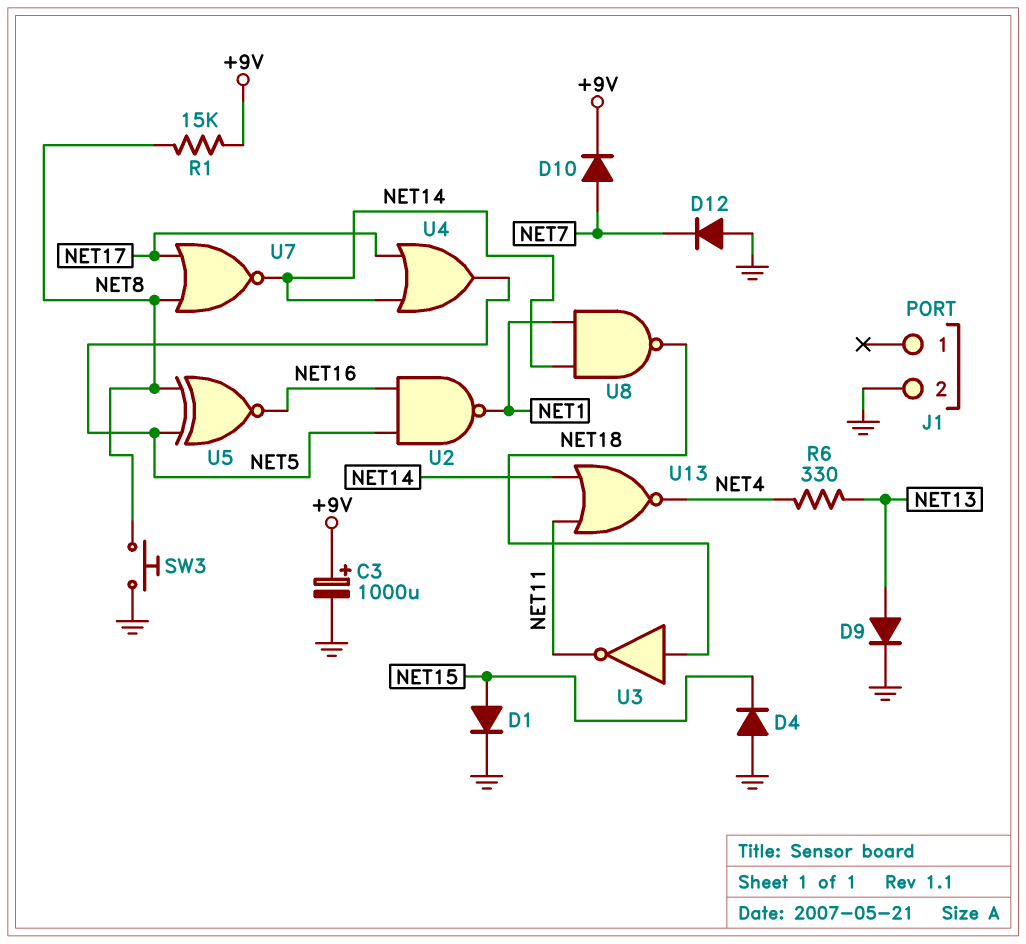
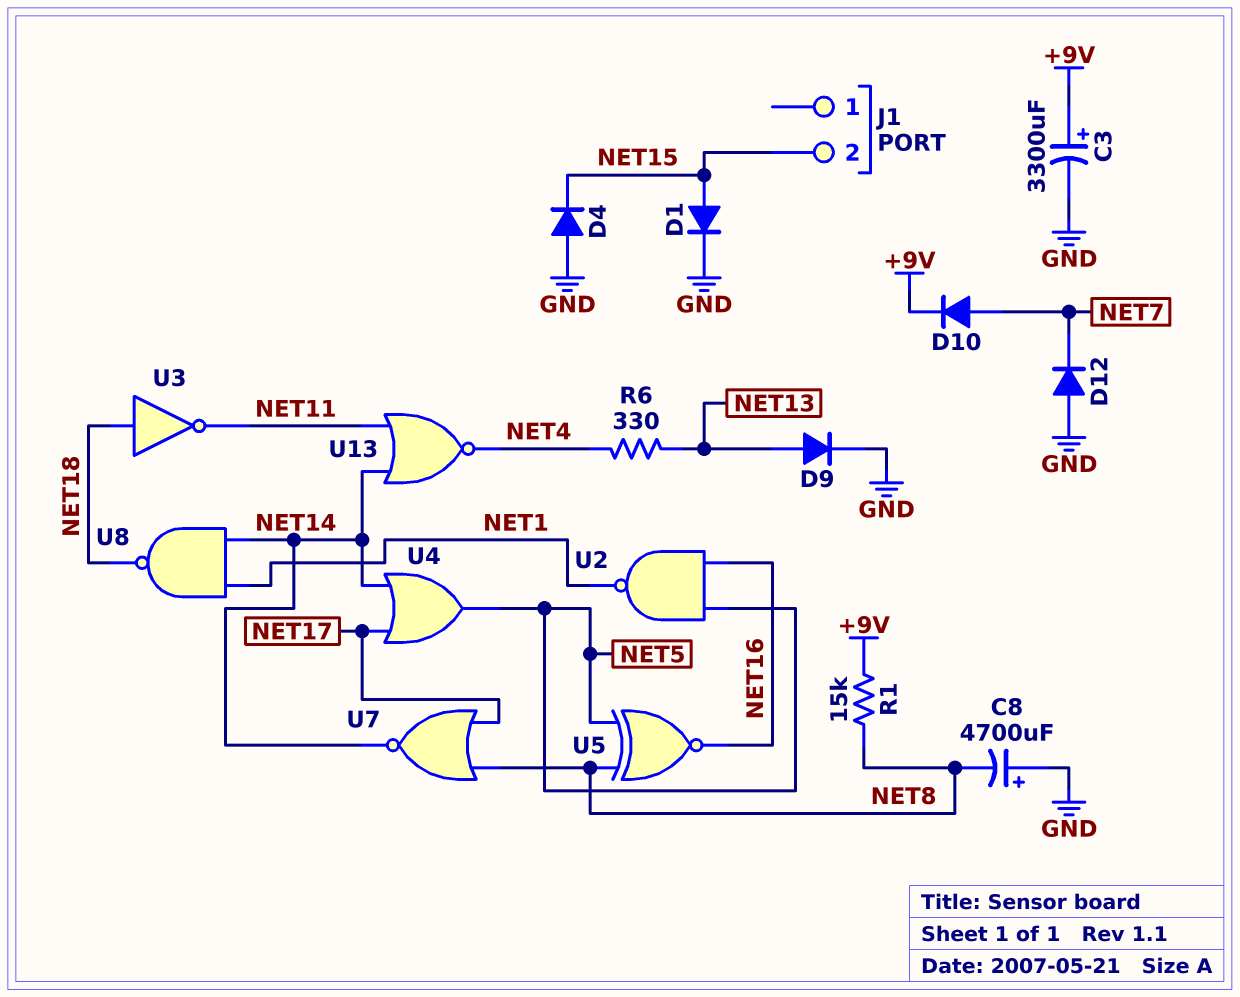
C3: 1000uF (plus +9V, minus GND) -> 3300uF (plus +9V, minus GND)
C8: none -> 4700uF (plus GND, minus NET8)
J1 pin 2: GND -> NET15
SW3: button (GND, NET8) -> none

